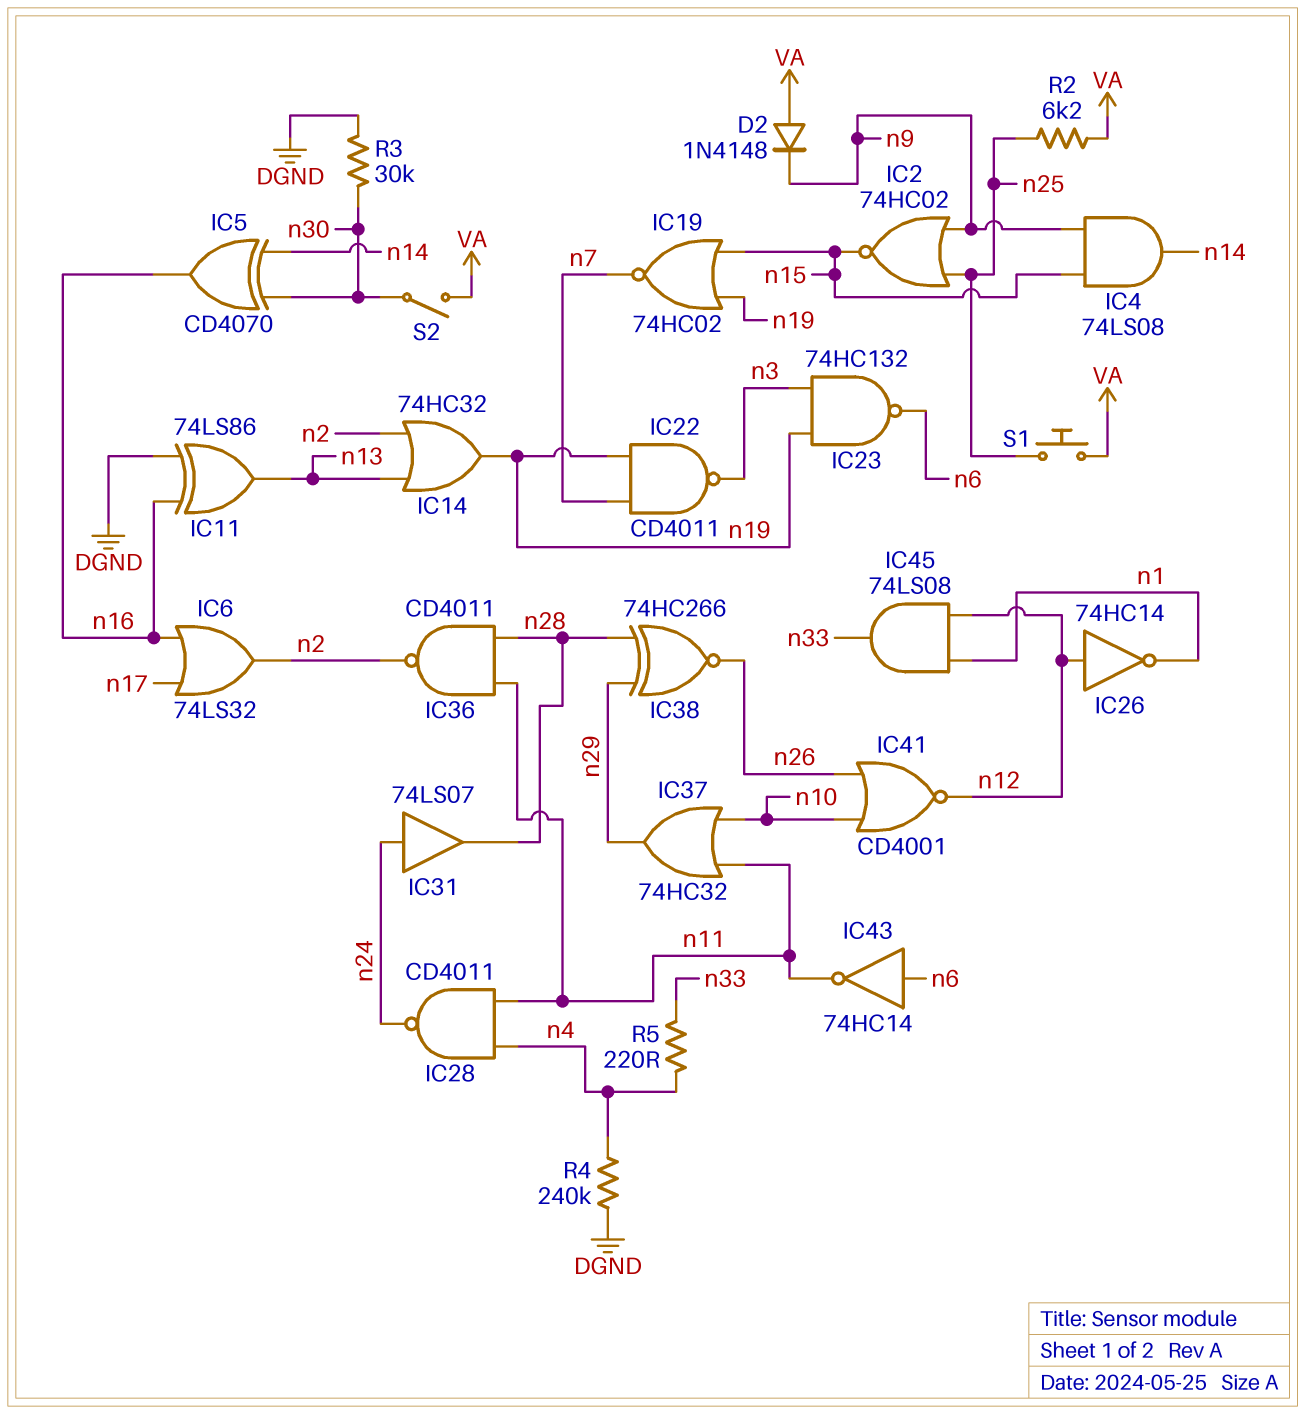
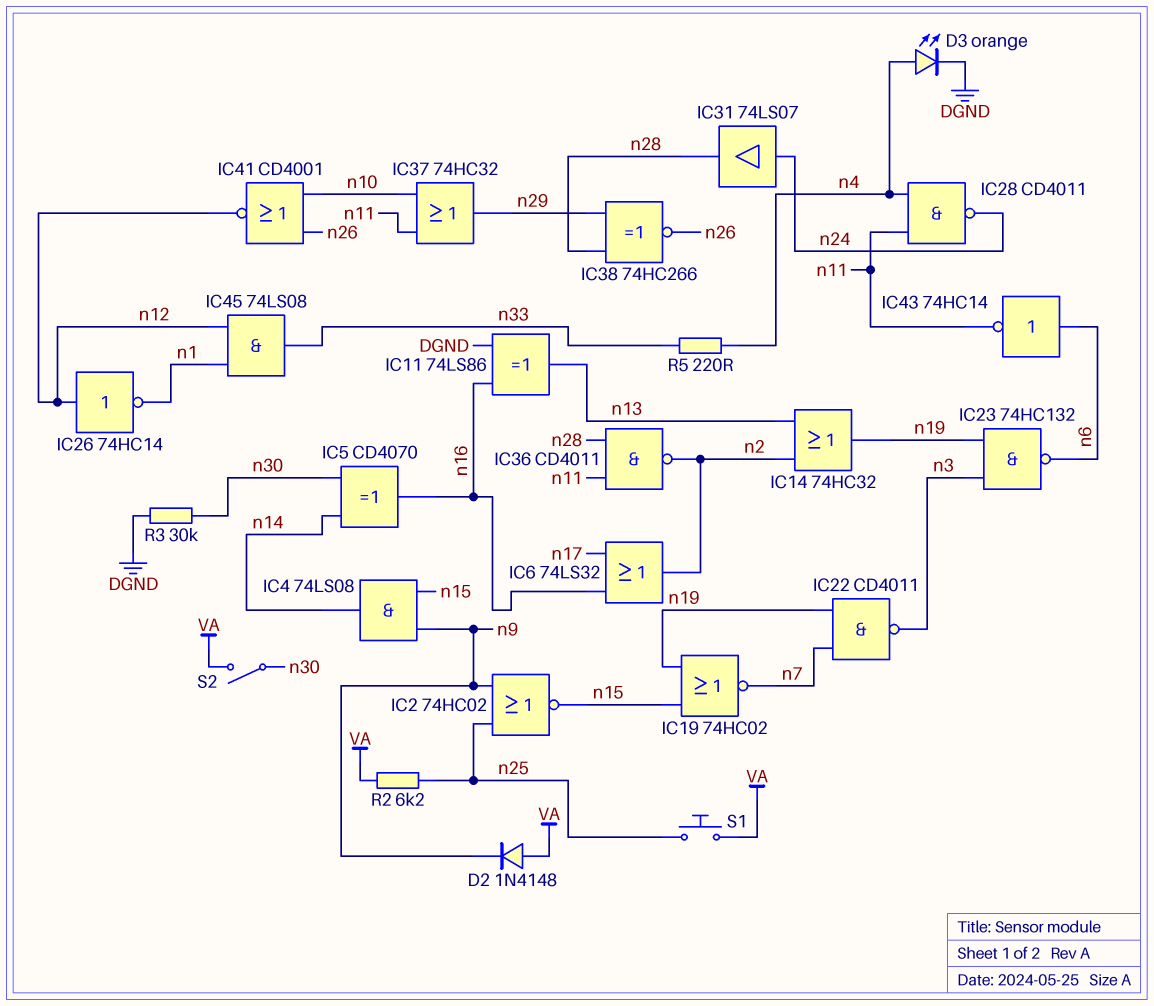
D3: none -> LED orange (A n4, K DGND)
R4: 240k (DGND, n4) -> none

